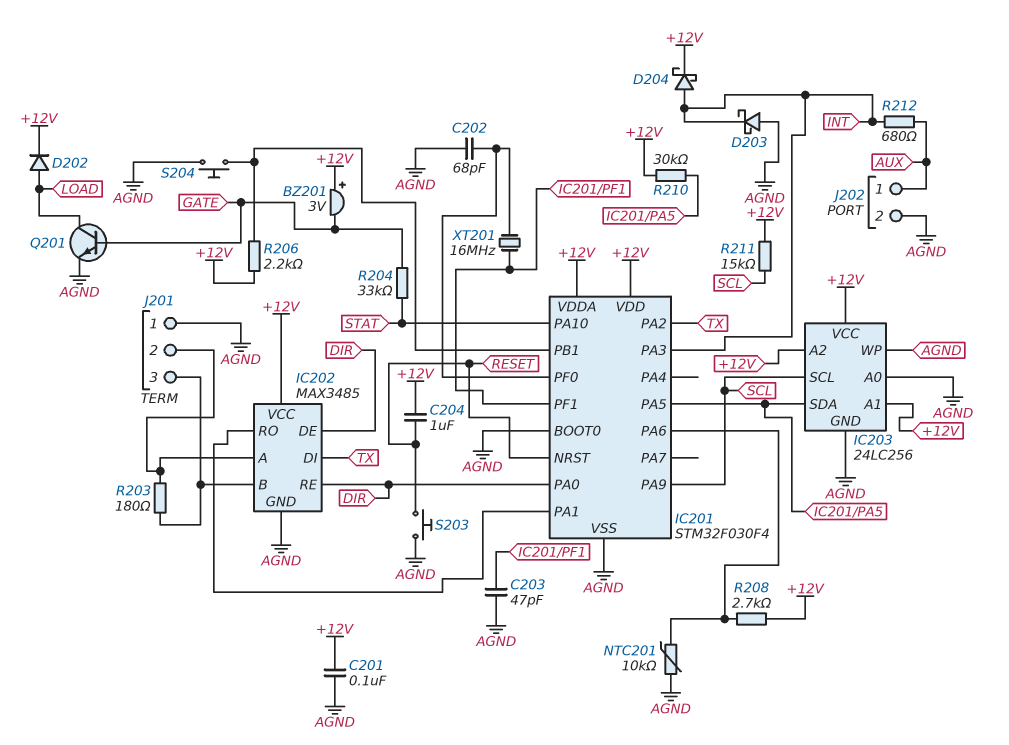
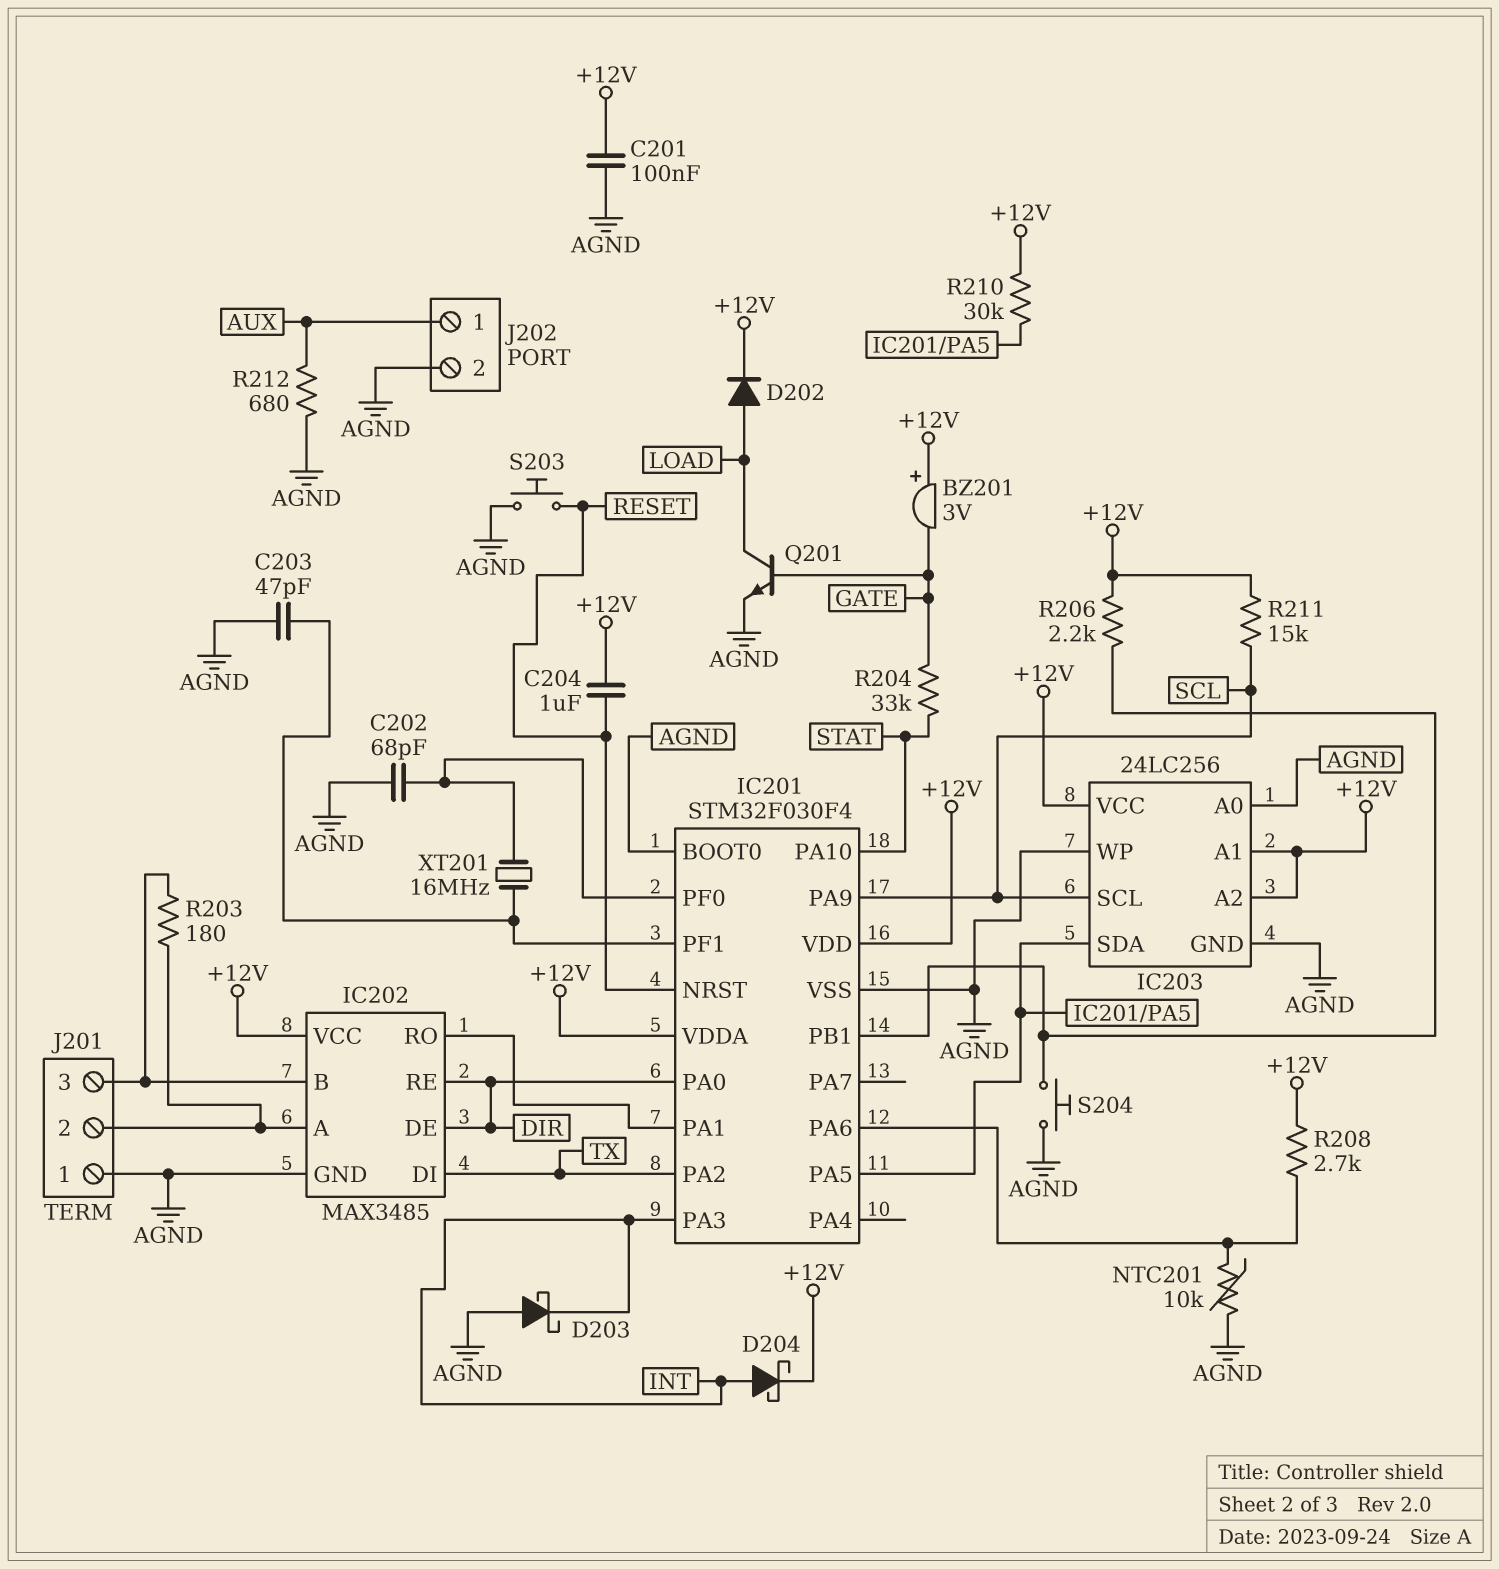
R212: 680 (AUX, INT) -> 680 (AGND, AUX)

